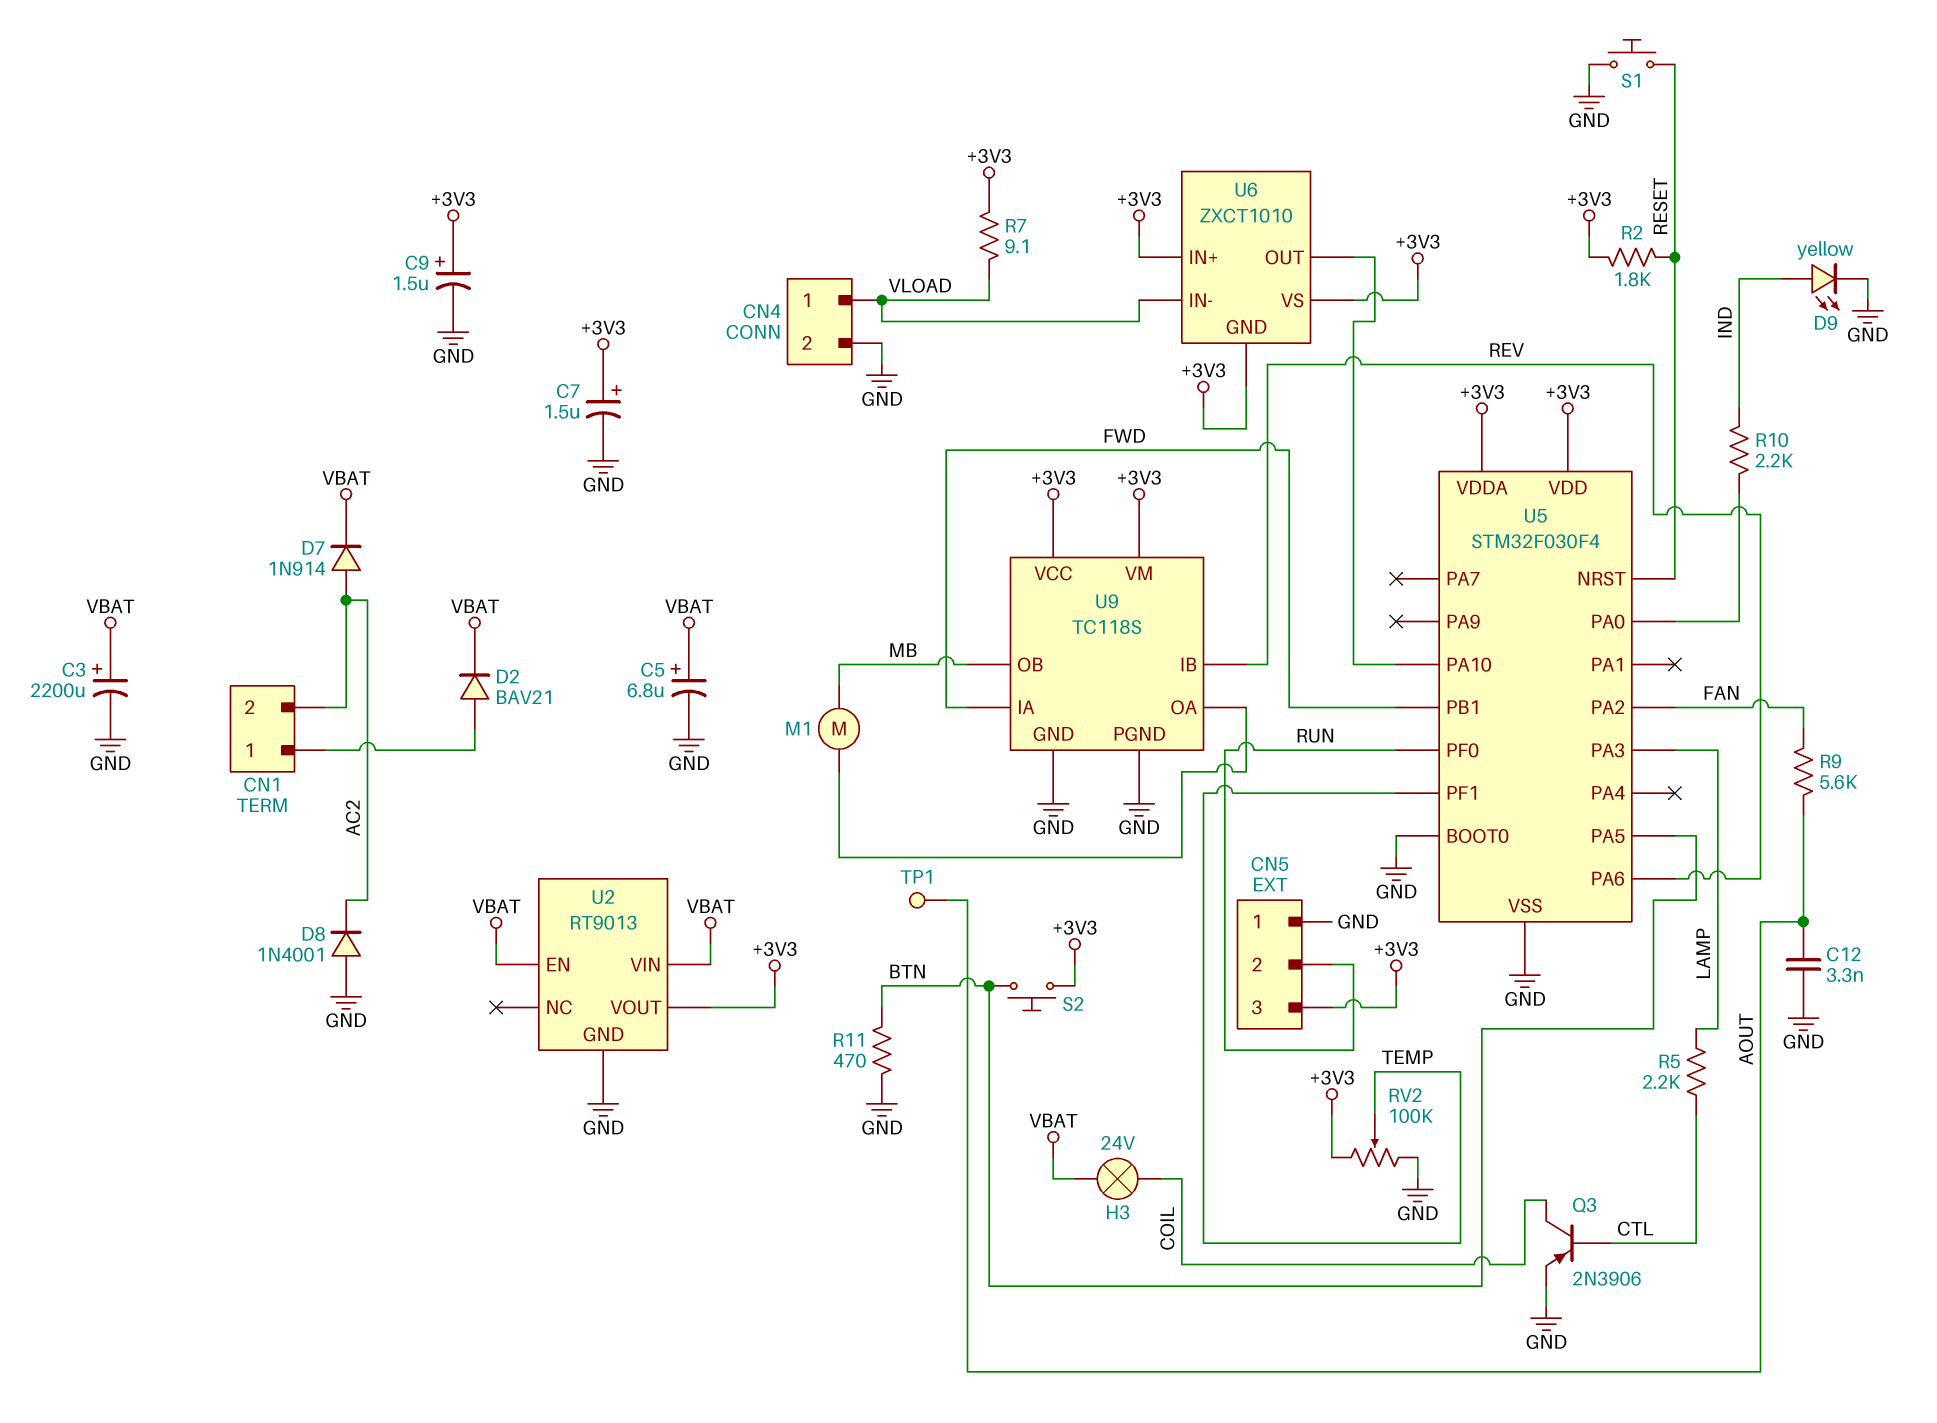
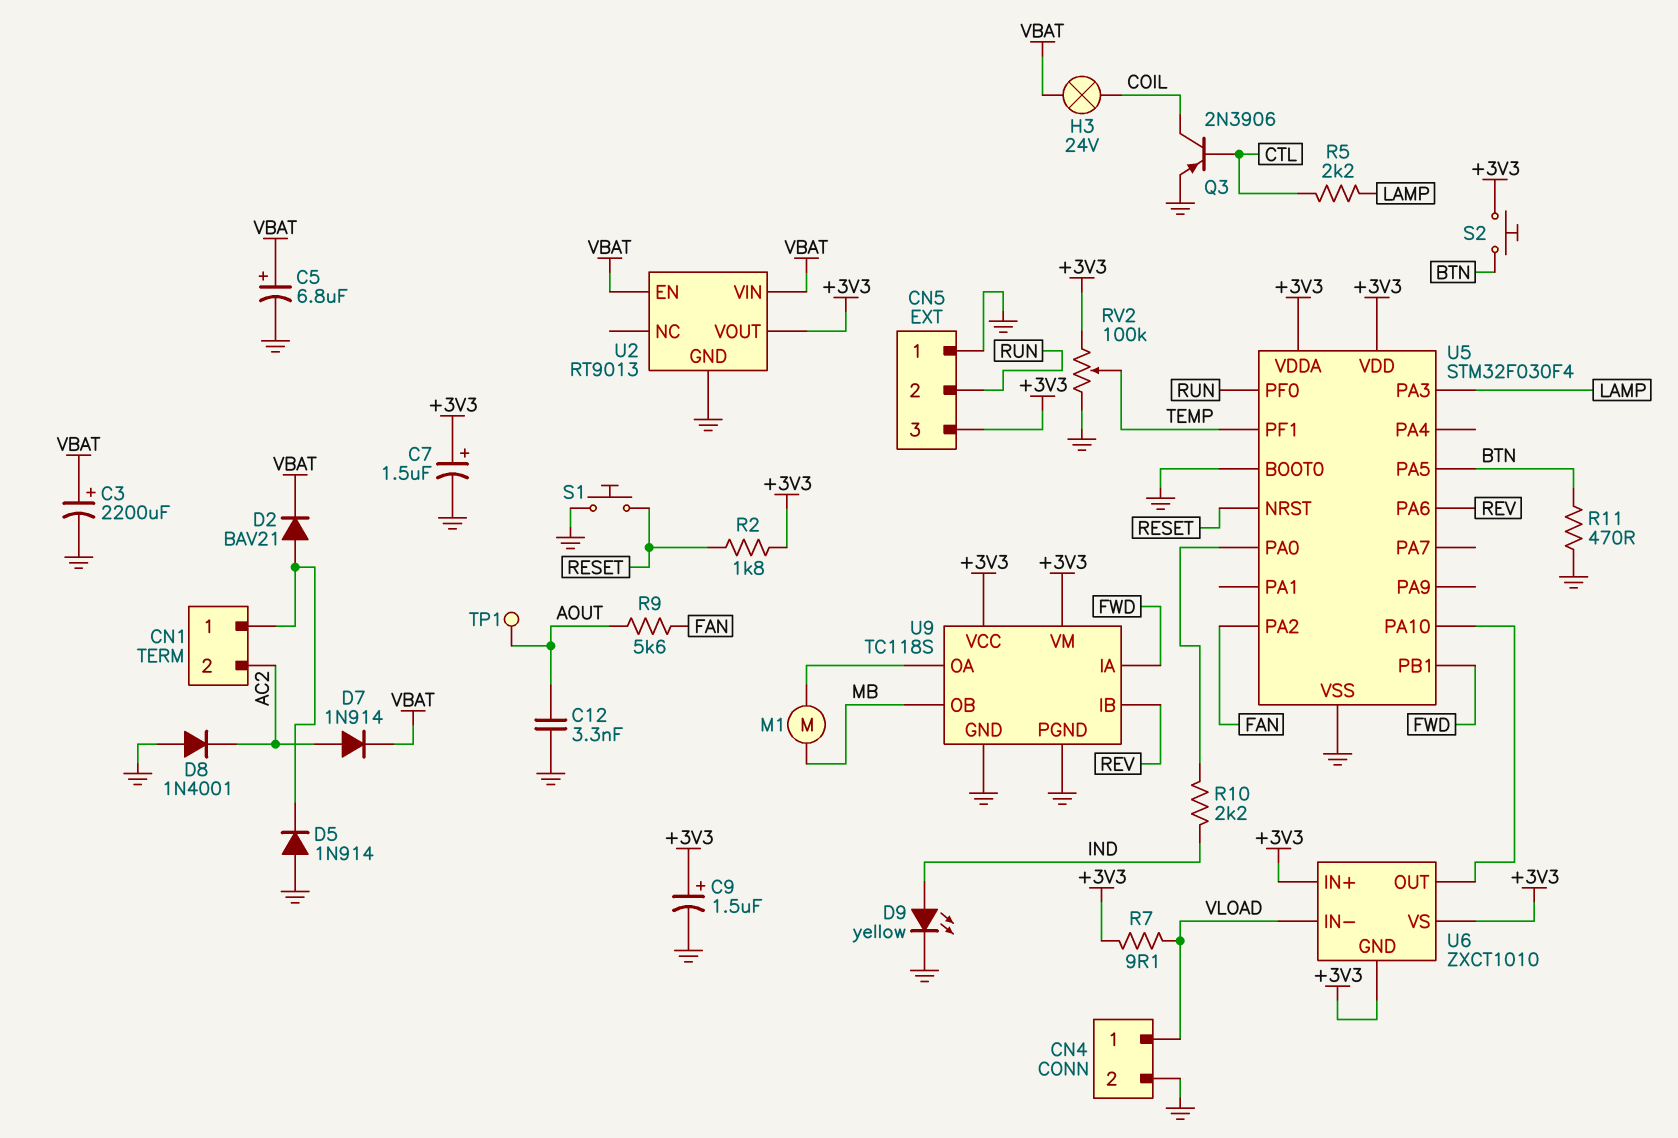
D5: none -> diode 1N914 (A GND, K CN1/1)

